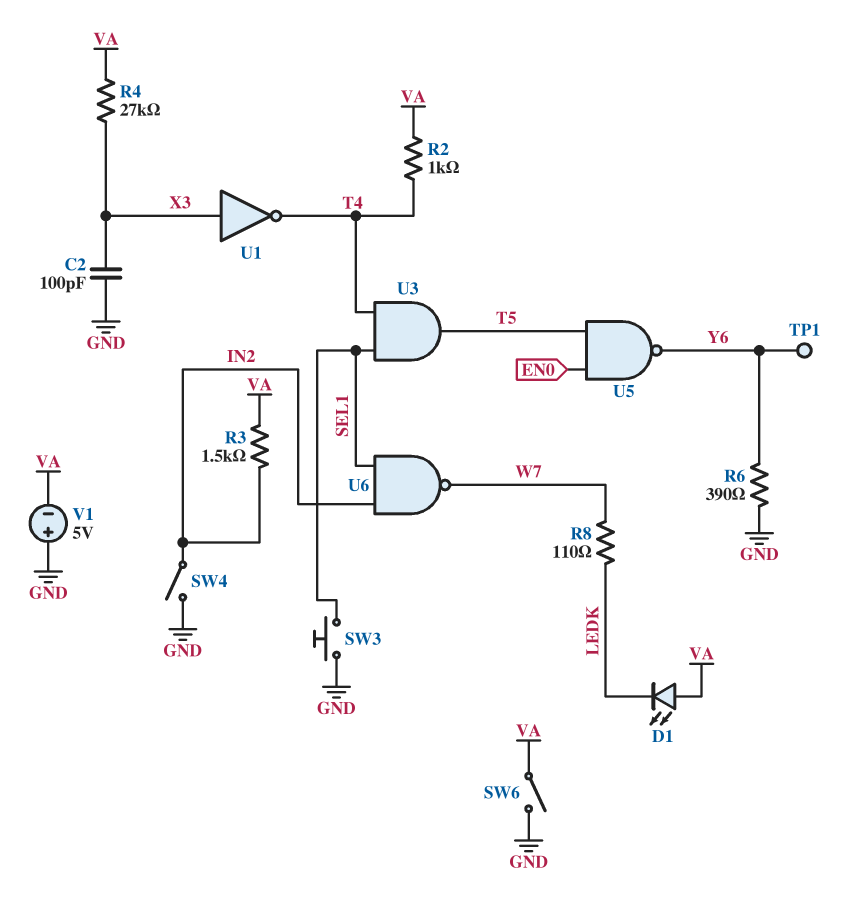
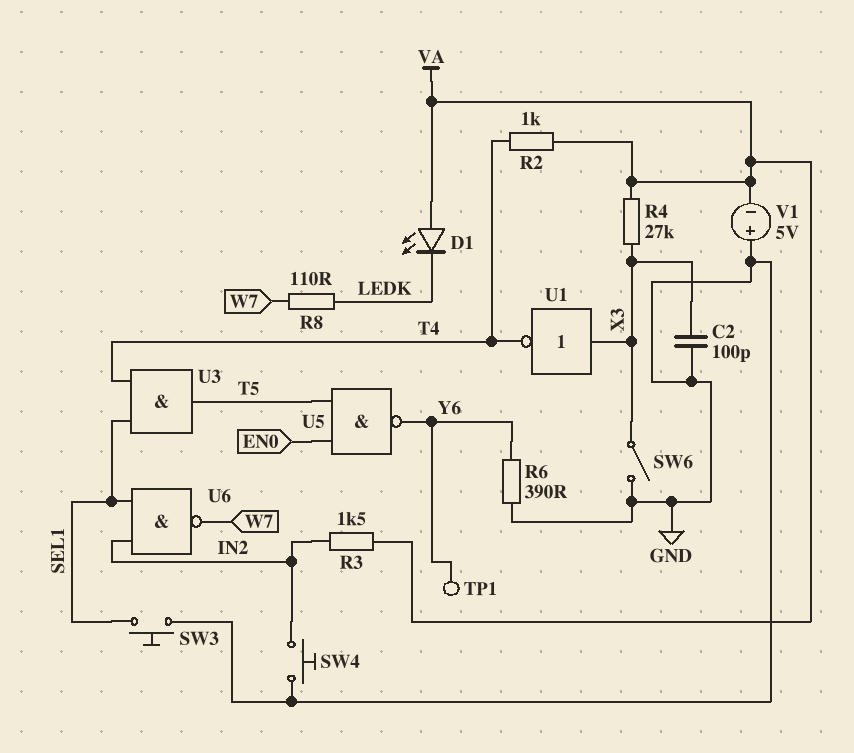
SW4: switch (GND, IN2) -> button (GND, IN2)
SW6: switch (GND, VA) -> switch (GND, X3)

